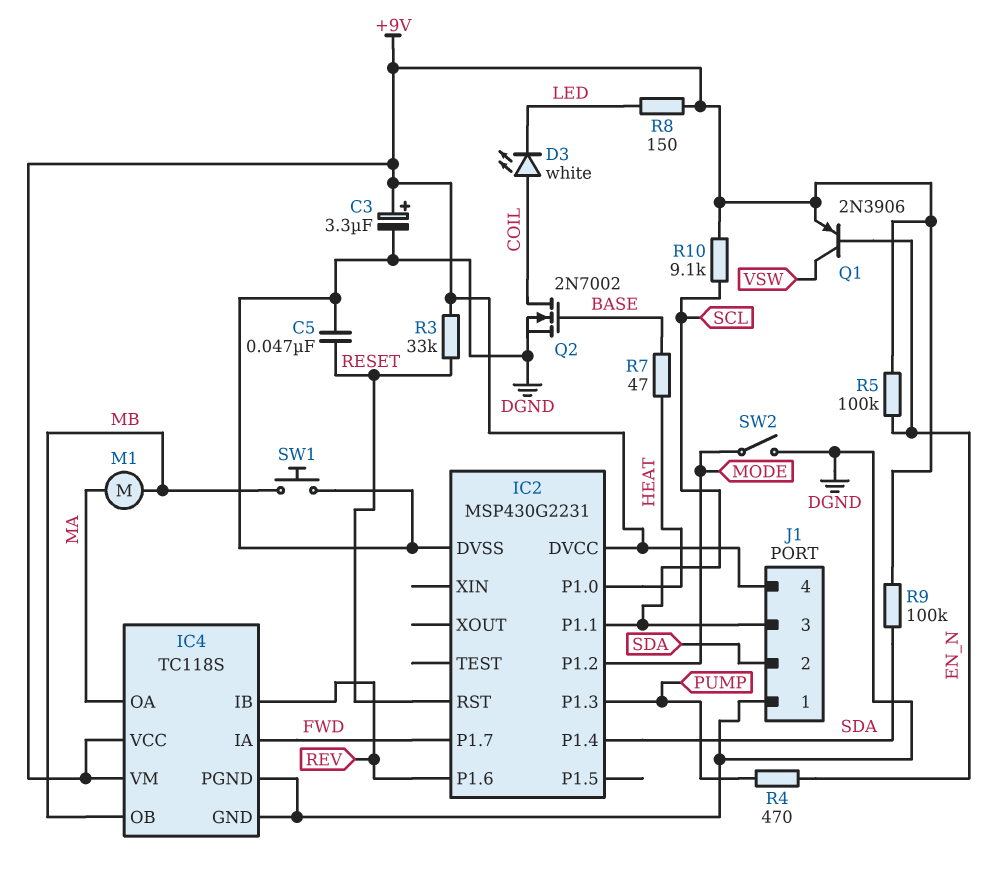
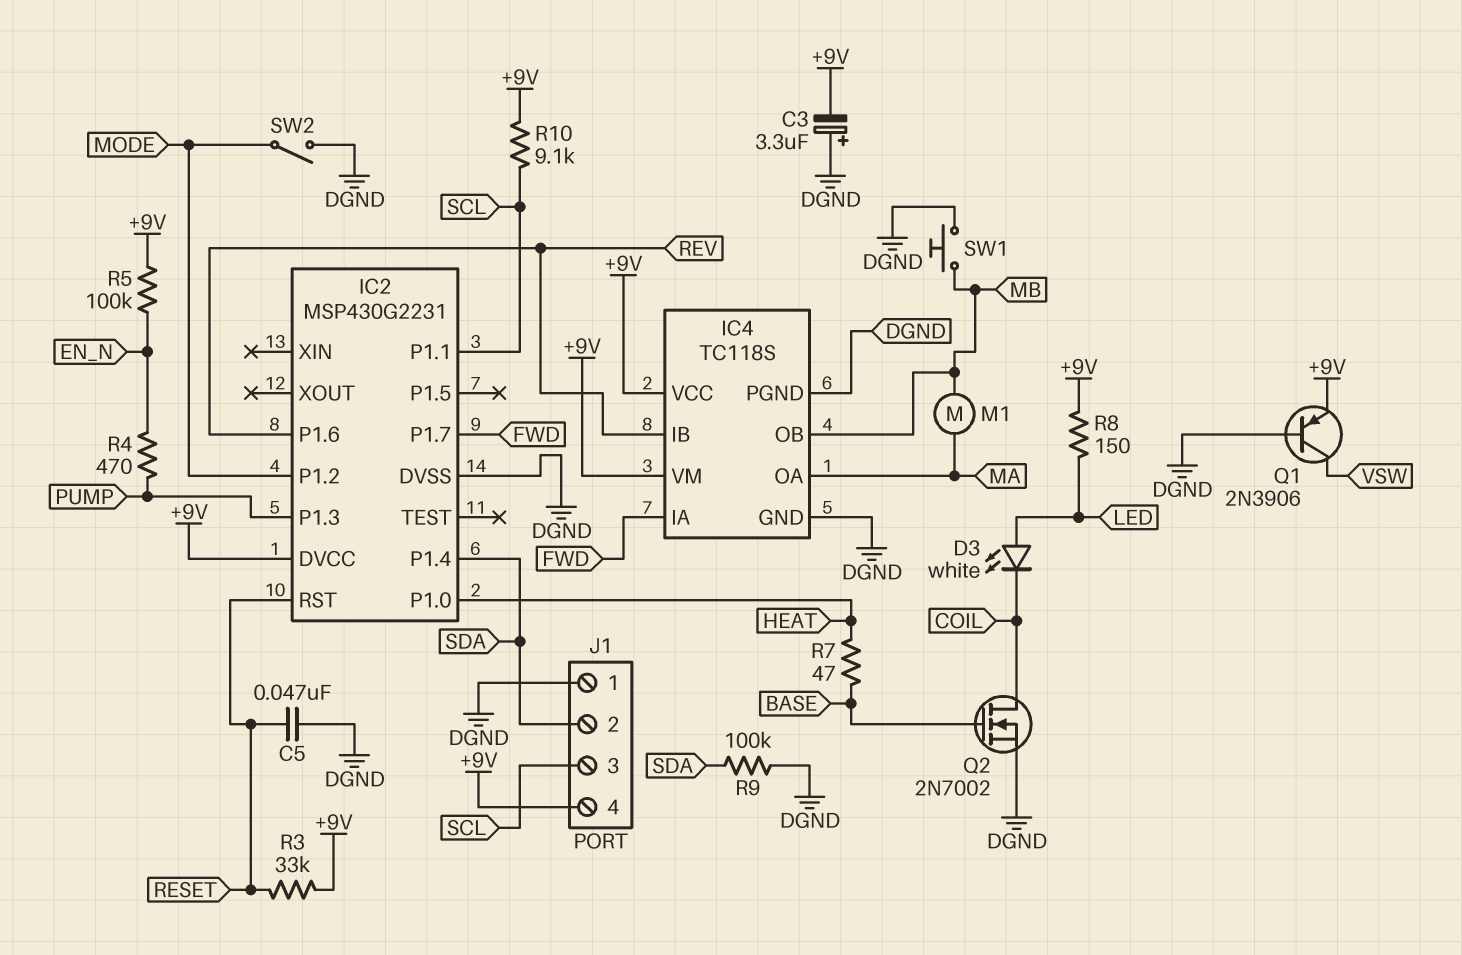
C3: 3.3uF (plus +9V, minus DGND) -> 3.3uF (plus DGND, minus +9V)
D3: LED white (A COIL, K LED) -> LED white (A LED, K COIL)
Q1: PNP 2N3906 (B EN_N, C VSW, E +9V) -> PNP 2N3906 (B DGND, C VSW, E +9V)
R9: 100k (+9V, SDA) -> 100k (DGND, SDA)

